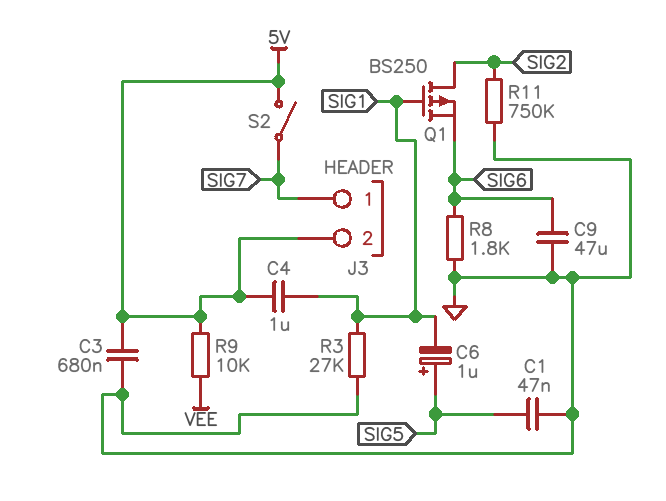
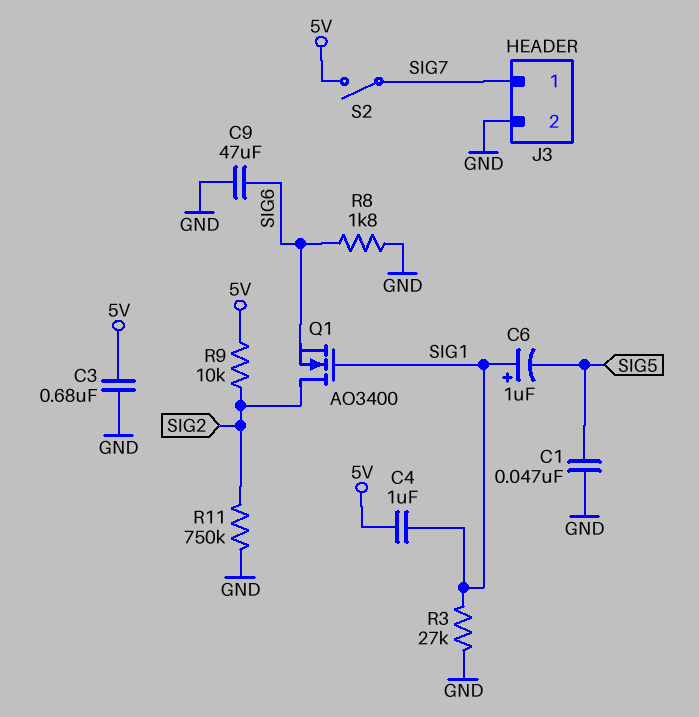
C6: 1uF (plus SIG5, minus SIG1) -> 1uF (plus SIG1, minus SIG5)
J3 pin 2: 5V -> GND
Q1: PMOS BS250 (G SIG1, D SIG2, S SIG6) -> NMOS AO3400 (G SIG1, D SIG2, S SIG6)
R9: 10k (5V, VEE) -> 10k (5V, SIG2)

